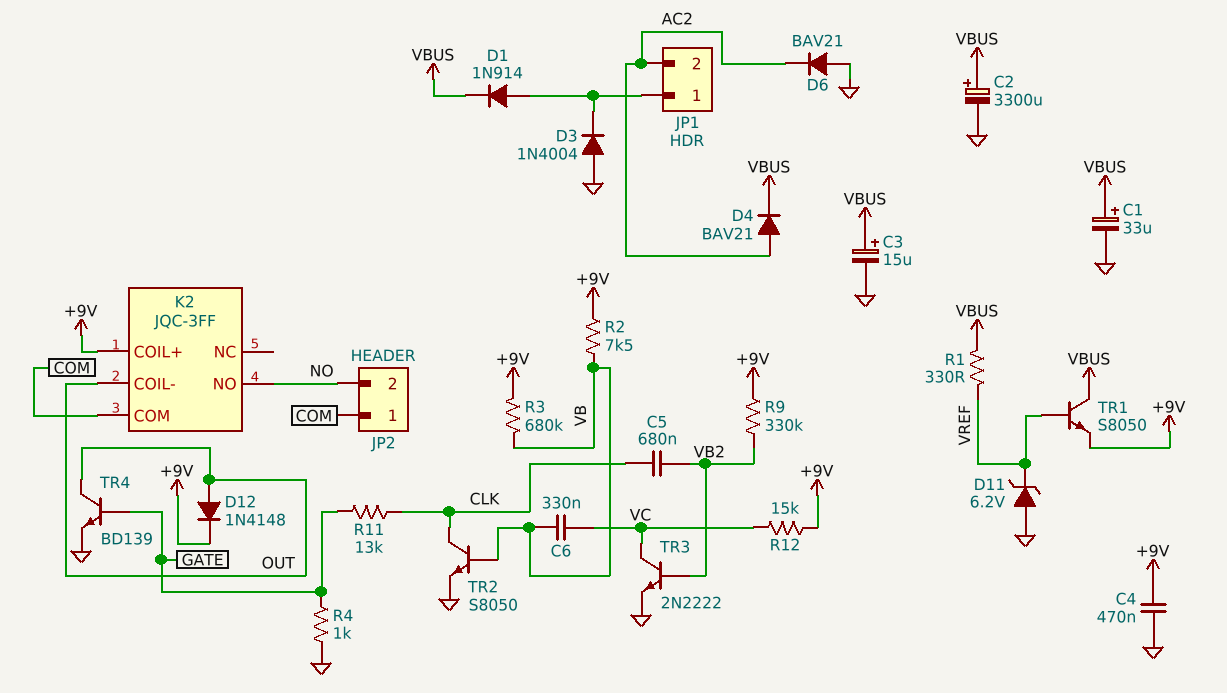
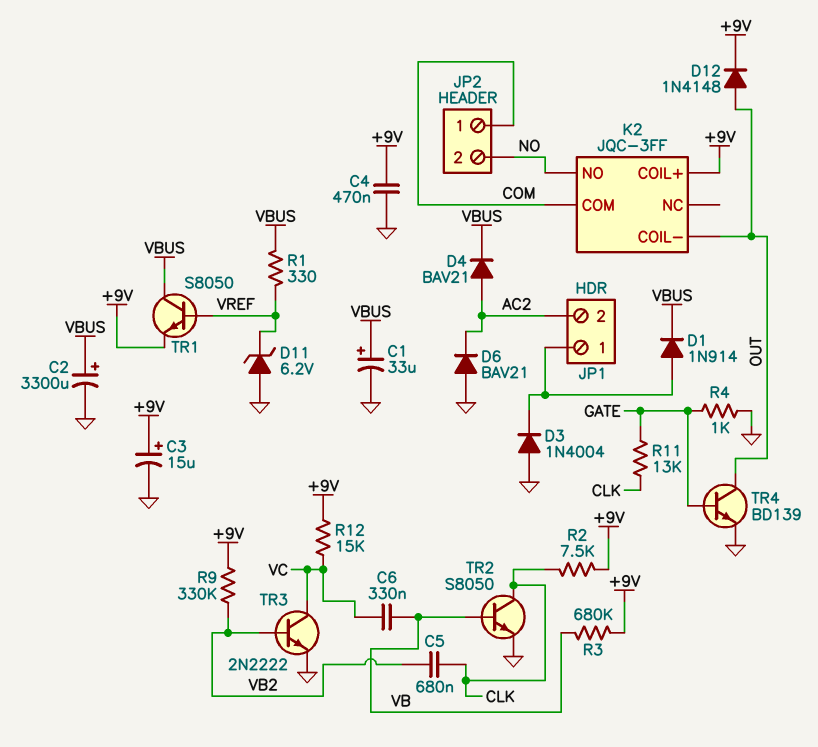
C3: 15uF (plus VBUS, minus GND) -> 15uF (plus +9V, minus GND)
R2: 7.5k (+9V, VB) -> 7.5k (+9V, CLK)

